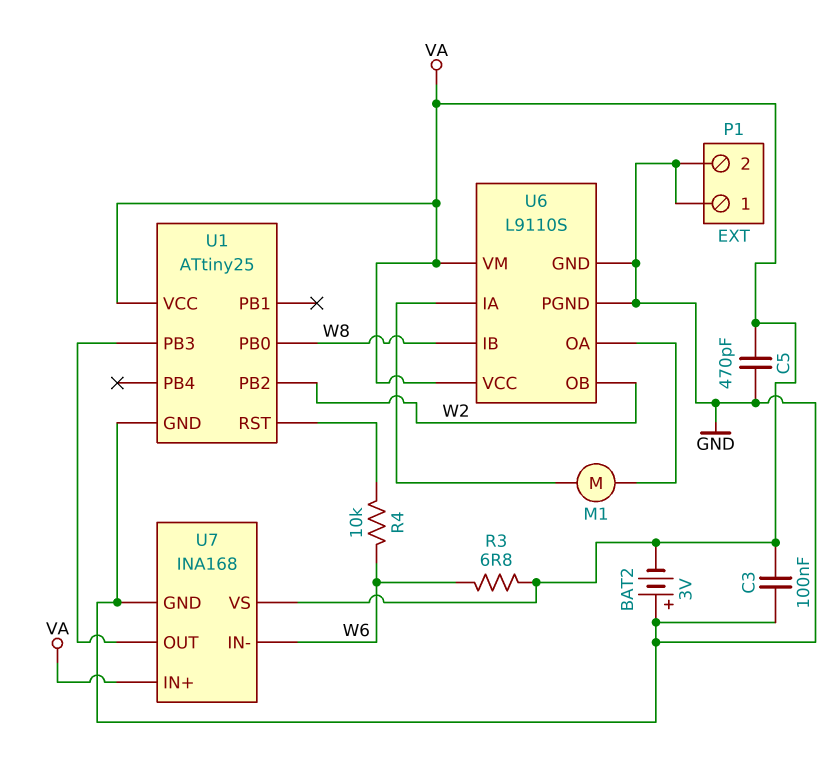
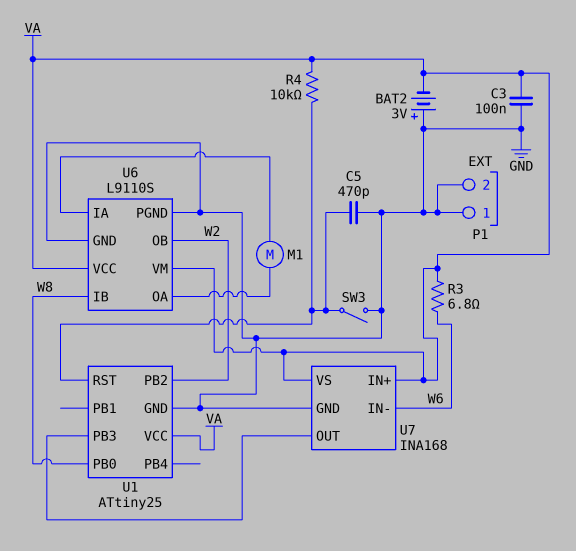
C5: 470pF (GND, VA) -> 470pF (GND, U1/RST)
R4: 10k (U1/RST, W6) -> 10k (U1/RST, VA)
SW3: none -> switch (GND, U1/RST)

